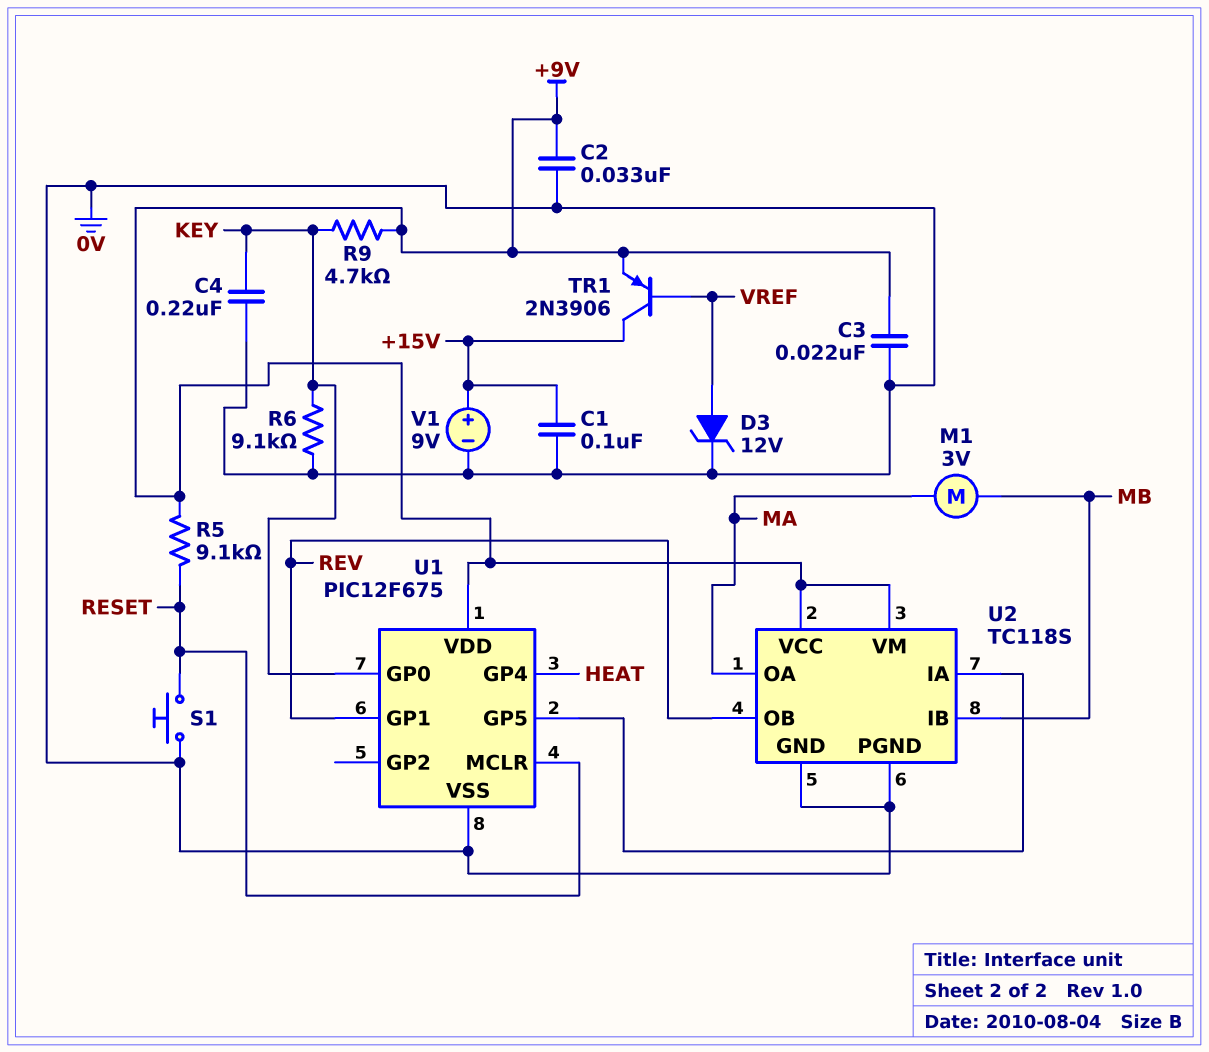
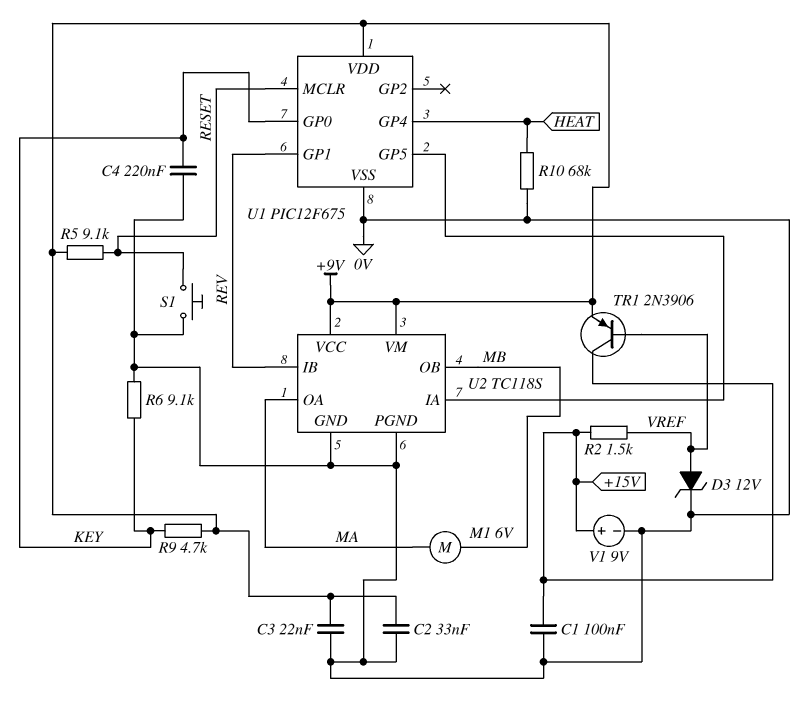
M1: motor 3V (MA, MB) -> motor 6V (MA, MB)
R2: none -> 1.5k (+15V, VREF)
R10: none -> 68k (0V, HEAT)
U2 pin IB: MB -> REV
U2 pin OB: REV -> MB

